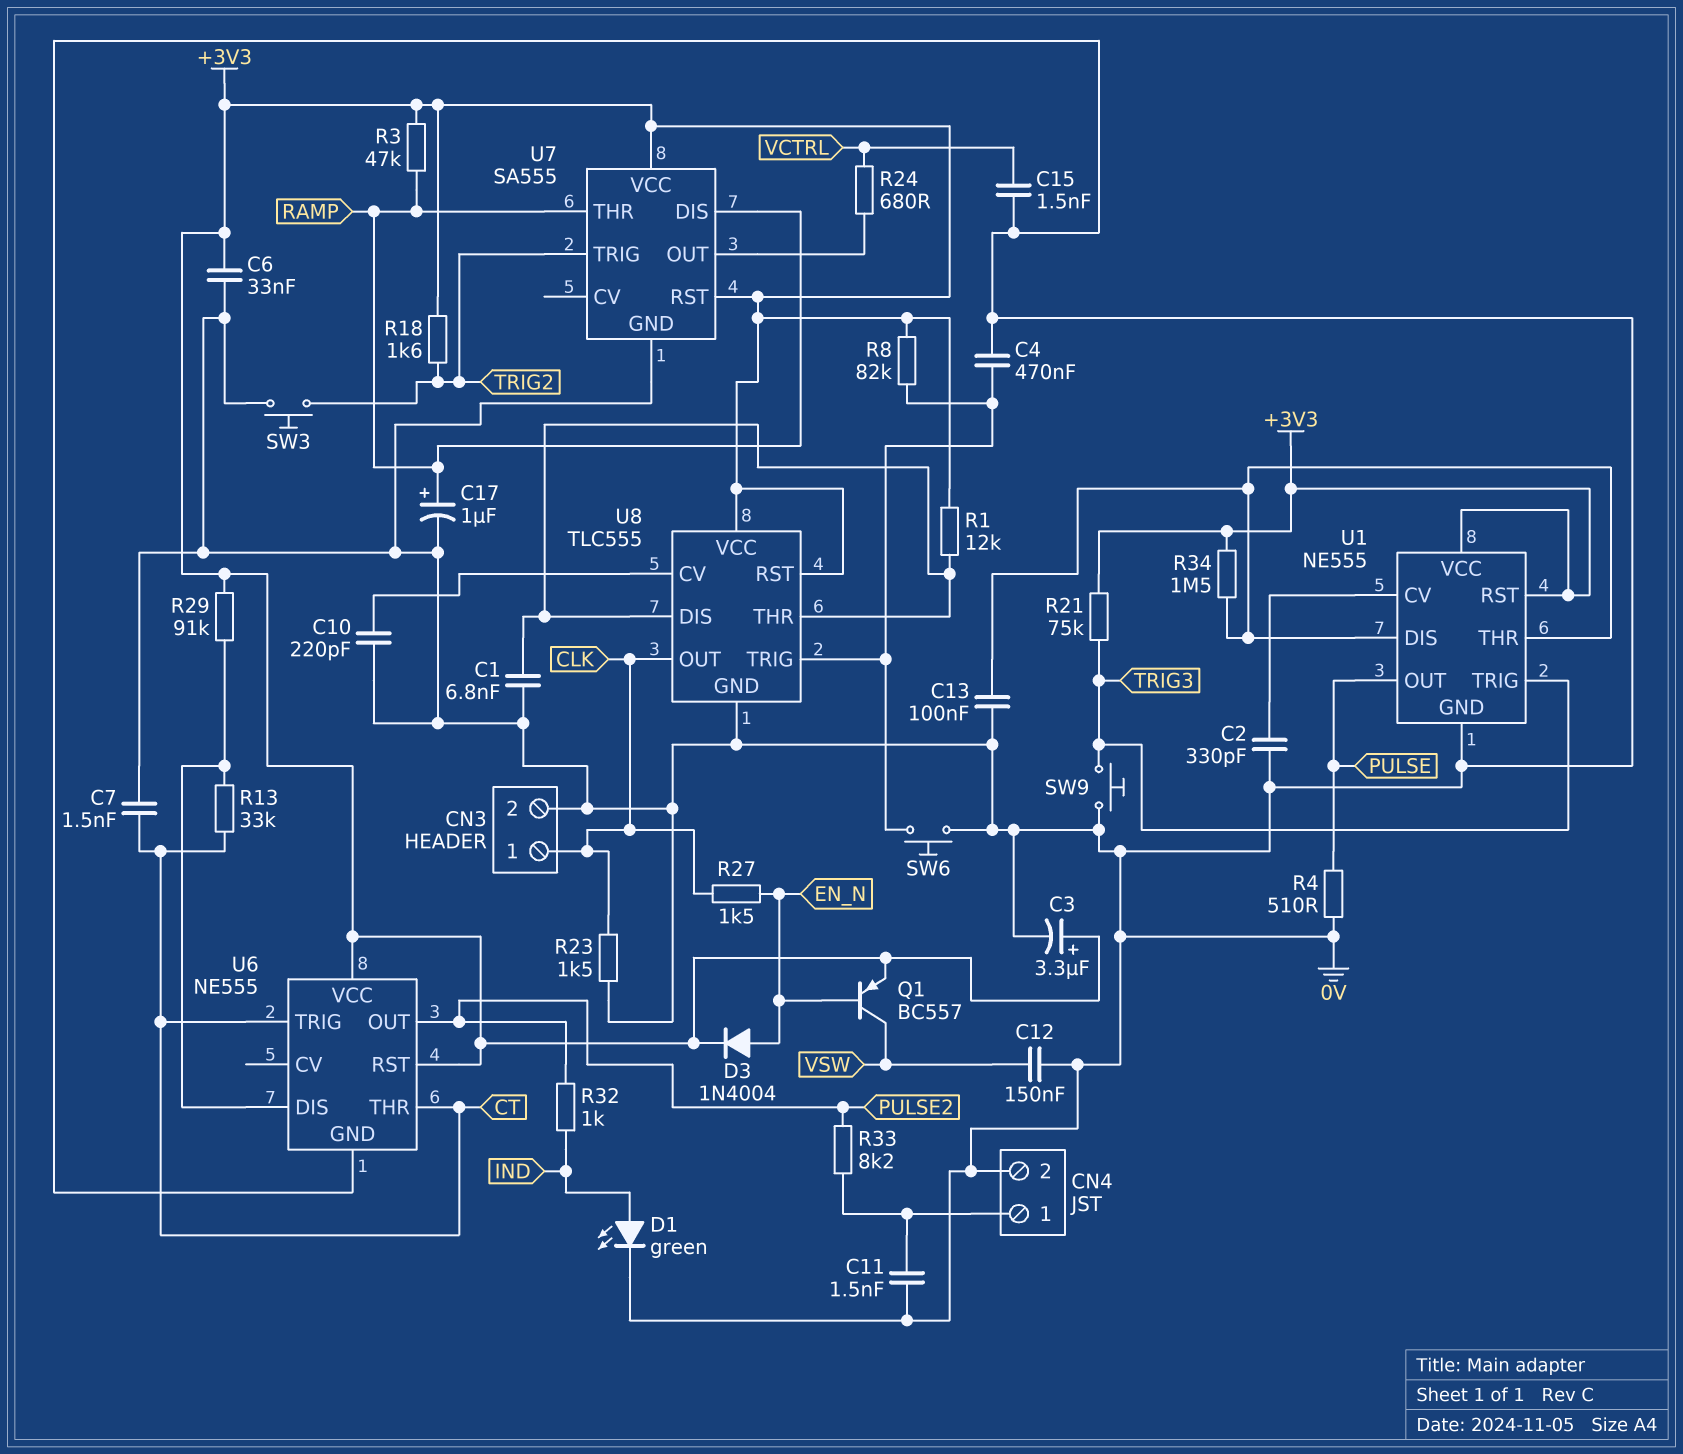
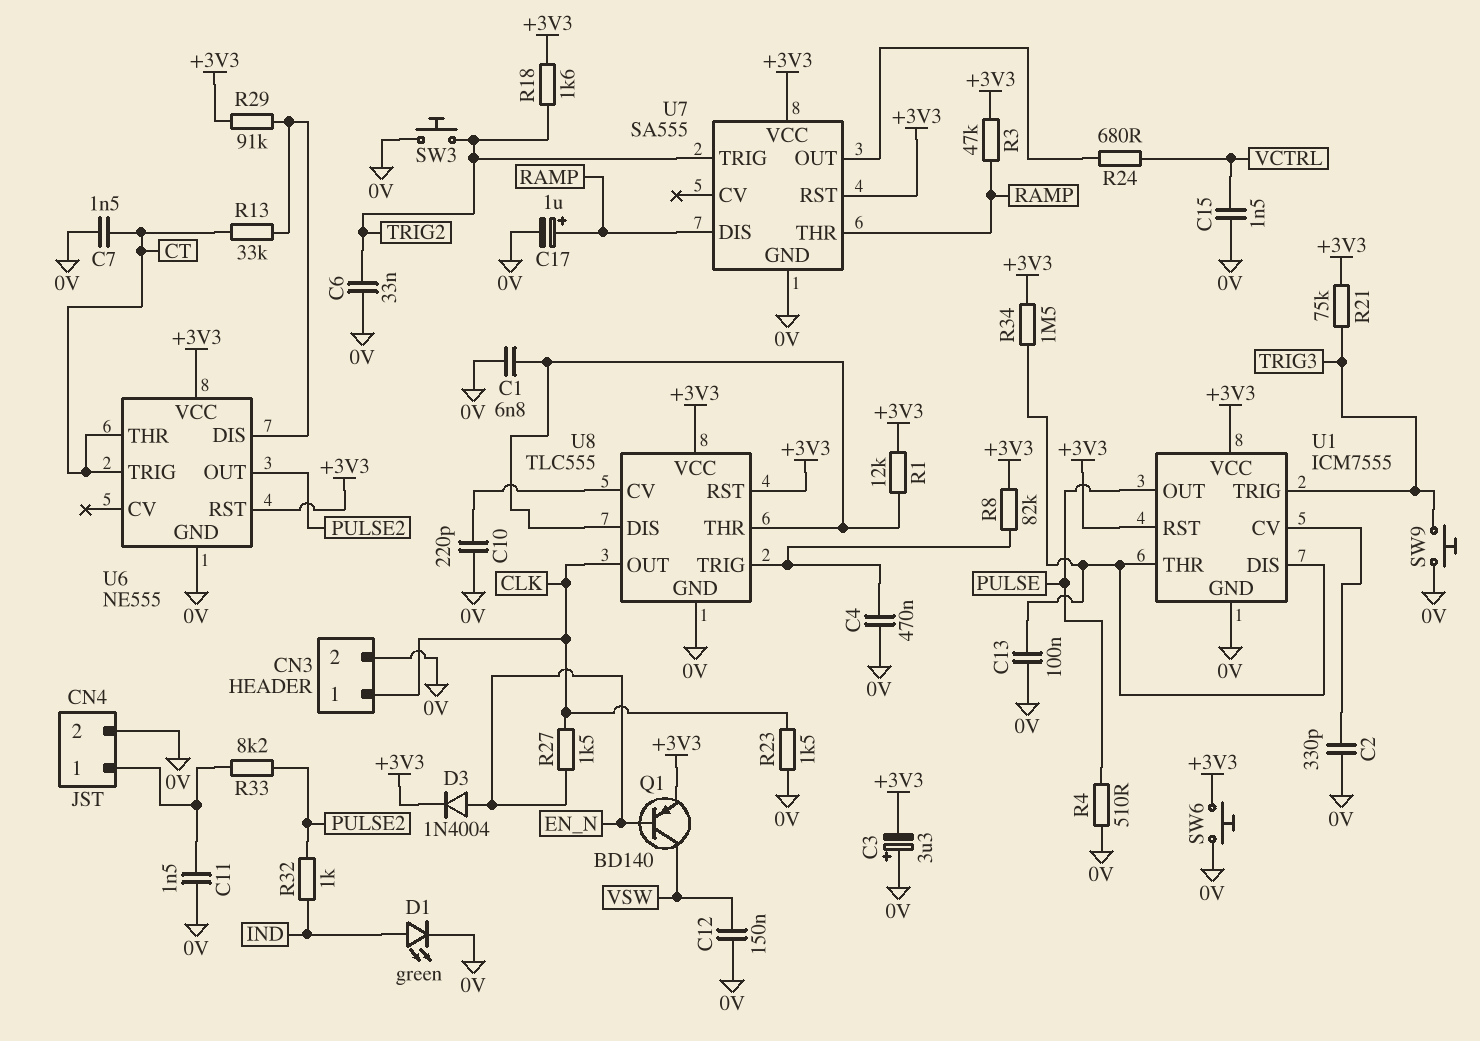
C3: 3.3uF (plus +3V3, minus 0V) -> 3.3uF (plus 0V, minus +3V3)
C6: 33nF (+3V3, 0V) -> 33nF (0V, TRIG2)
Q1: PNP BC557 (B EN_N, C VSW, E +3V3) -> PNP BD140 (B EN_N, C VSW, E +3V3)
SW6: button (0V, U8/TRIG) -> button (+3V3, 0V)
U1: NE555 -> ICM7555

